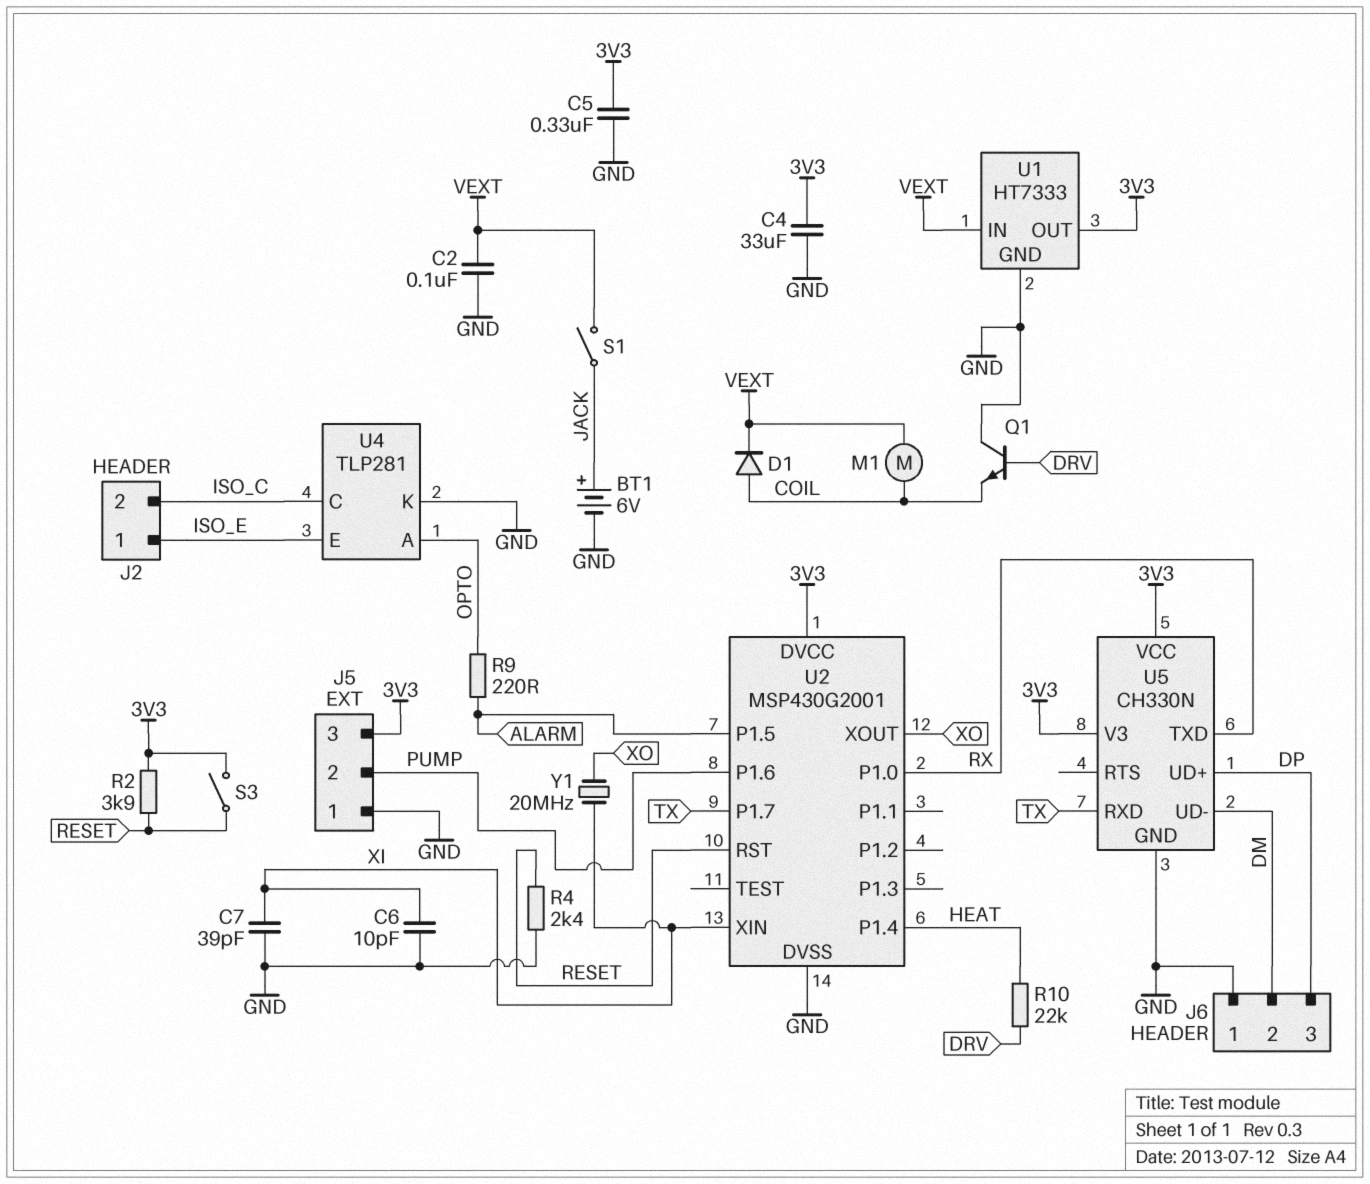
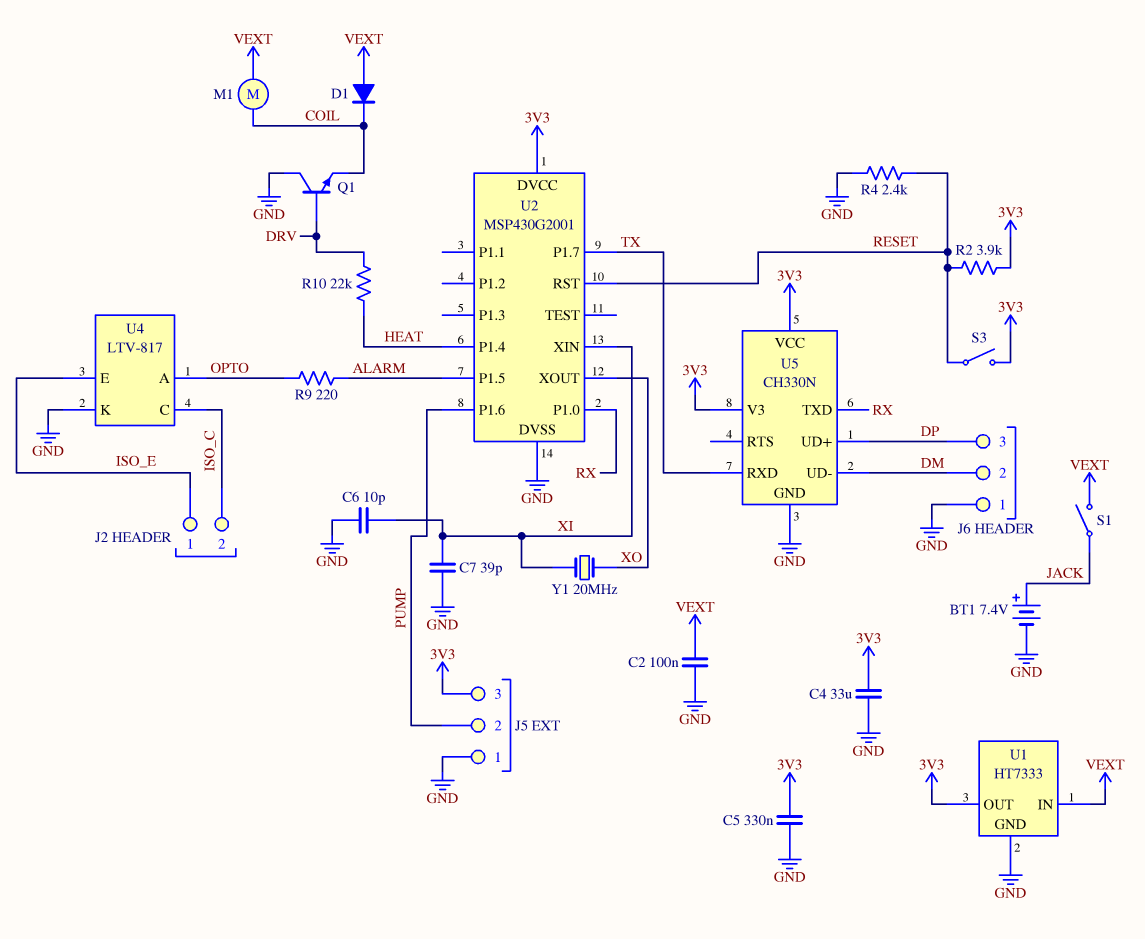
BT1: 6V (plus JACK, minus GND) -> 7.4V (plus JACK, minus GND)
D1: diode (A COIL, K VEXT) -> diode (A VEXT, K COIL)
U4: TLP281 -> LTV-817

